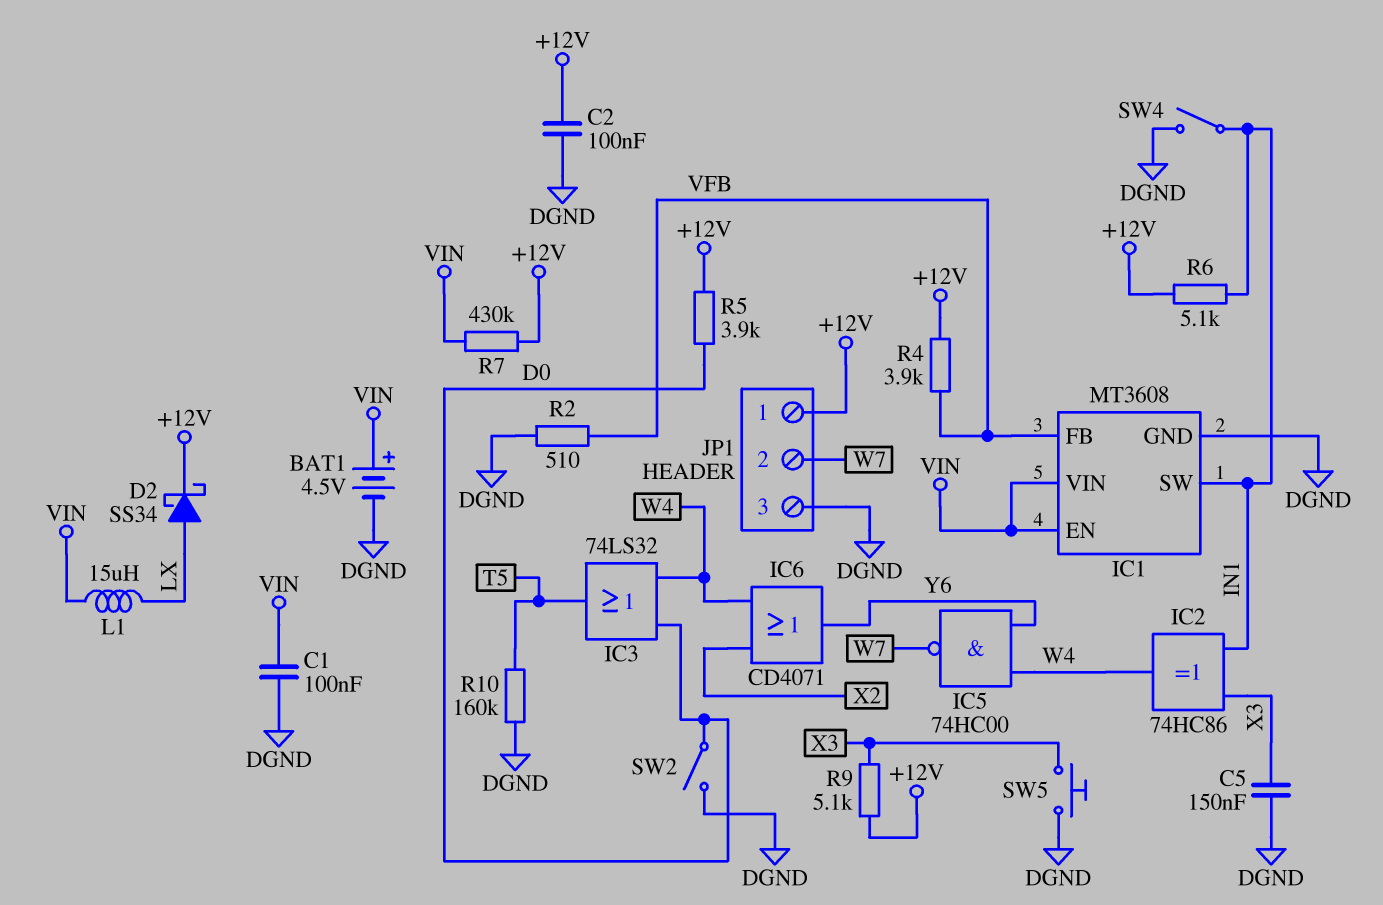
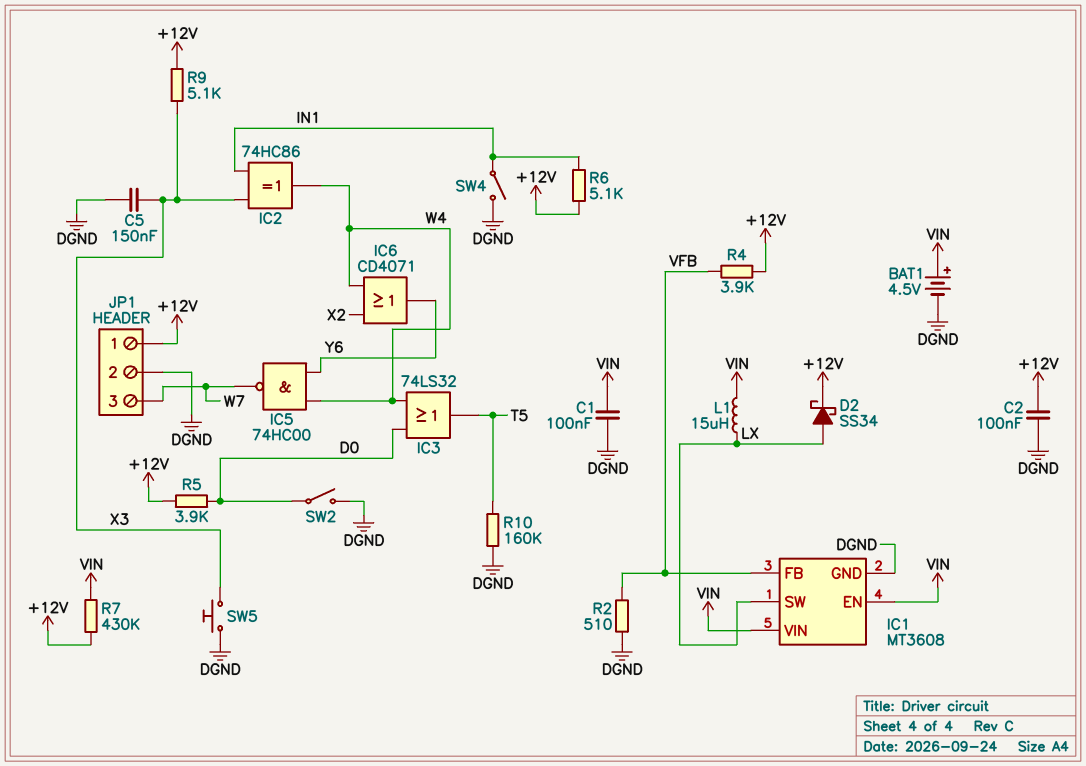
IC1 pin SW: IN1 -> LX
JP1 pin 2: W7 -> DGND
JP1 pin 3: DGND -> W7

